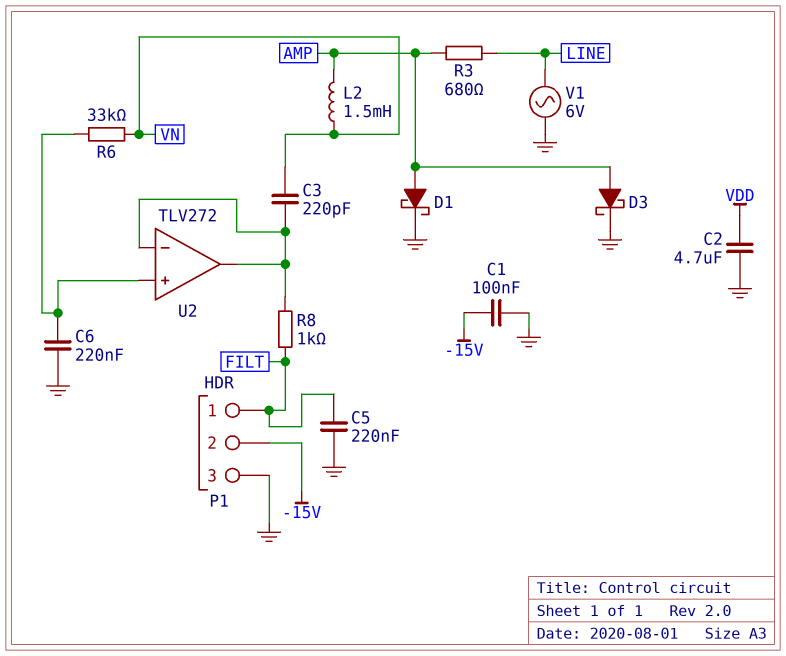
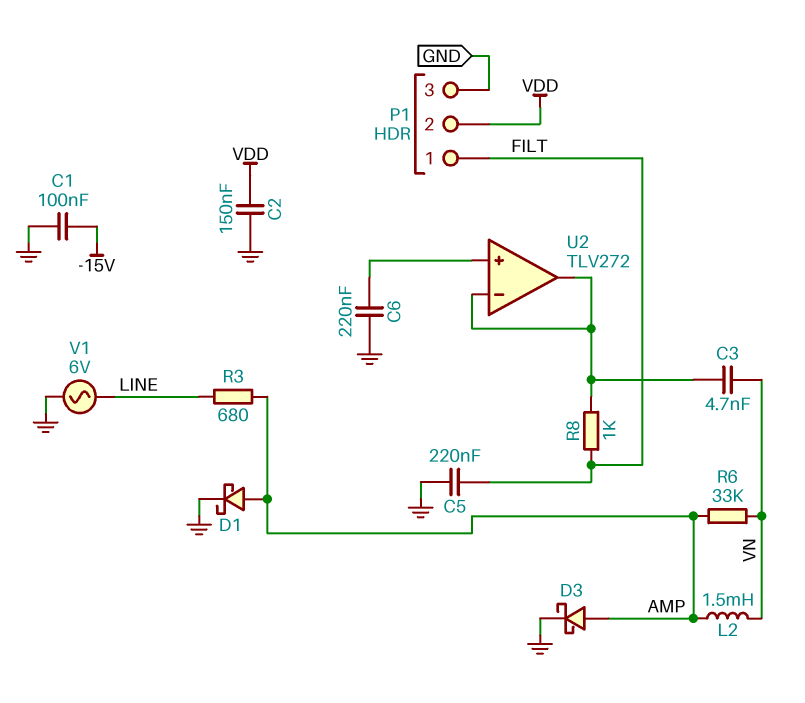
C2: 4.7uF (GND, VDD) -> 150nF (GND, VDD)
C3: 220pF (U2/in-, VN) -> 4.7nF (U2/in-, VN)
P1 pin 2: -15V -> VDD
R6: 33k (U2/in+, VN) -> 33k (AMP, VN)

